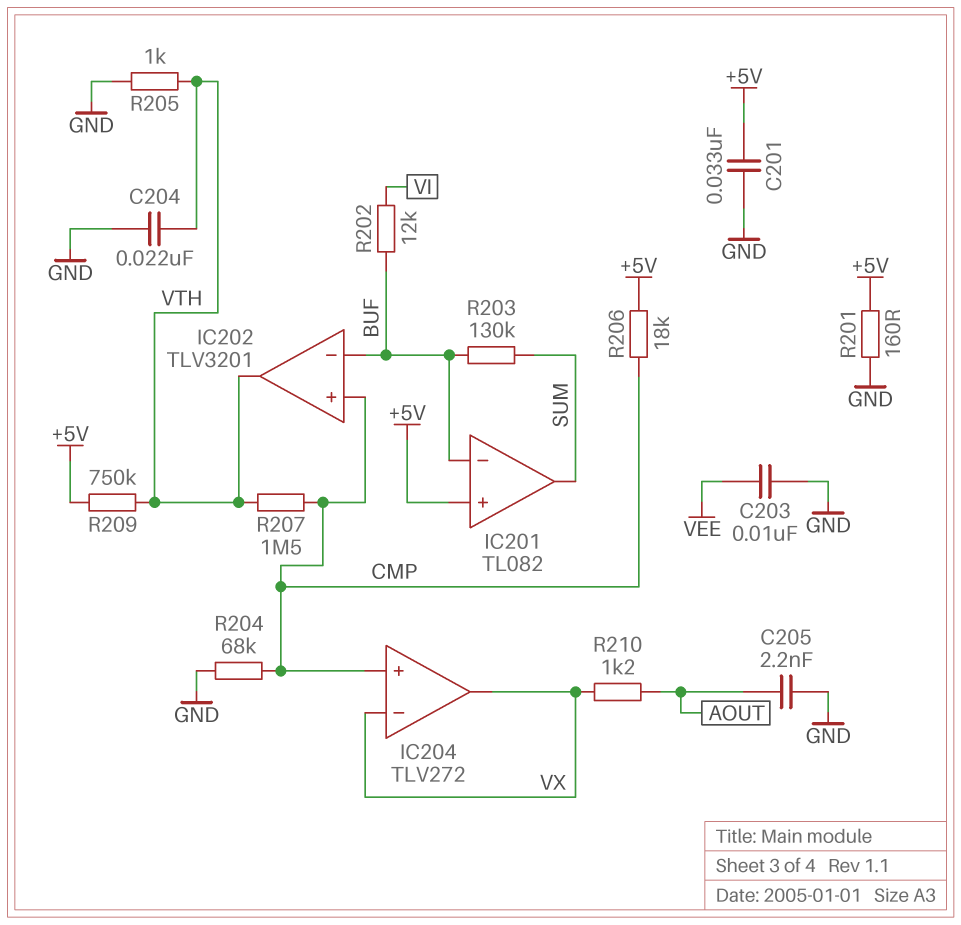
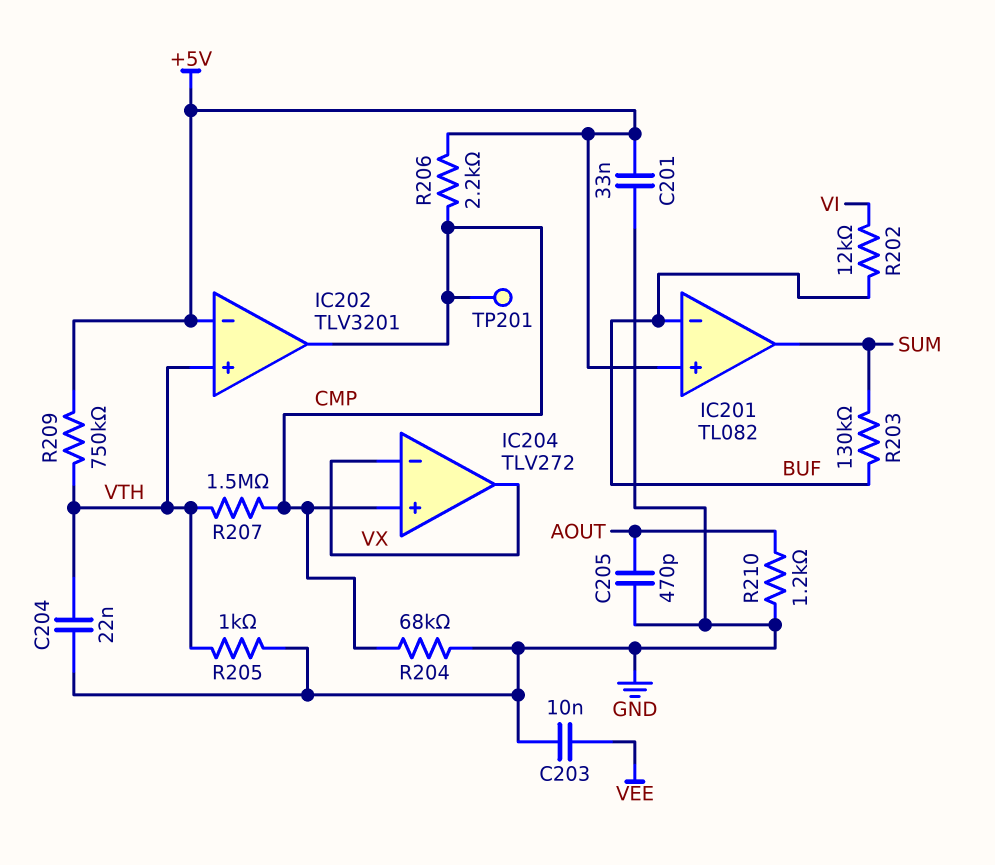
C205: 2.2nF (AOUT, GND) -> 470pF (AOUT, GND)
IC202 pin in+: CMP -> VTH
IC202 pin in-: BUF -> +5V
IC202 pin out: VTH -> CMP
R201: 160 (+5V, GND) -> none
R206: 18k (+5V, CMP) -> 2.2k (+5V, CMP)
R210: 1.2k (AOUT, VX) -> 1.2k (AOUT, GND)
TP201: none -> test point (CMP)

